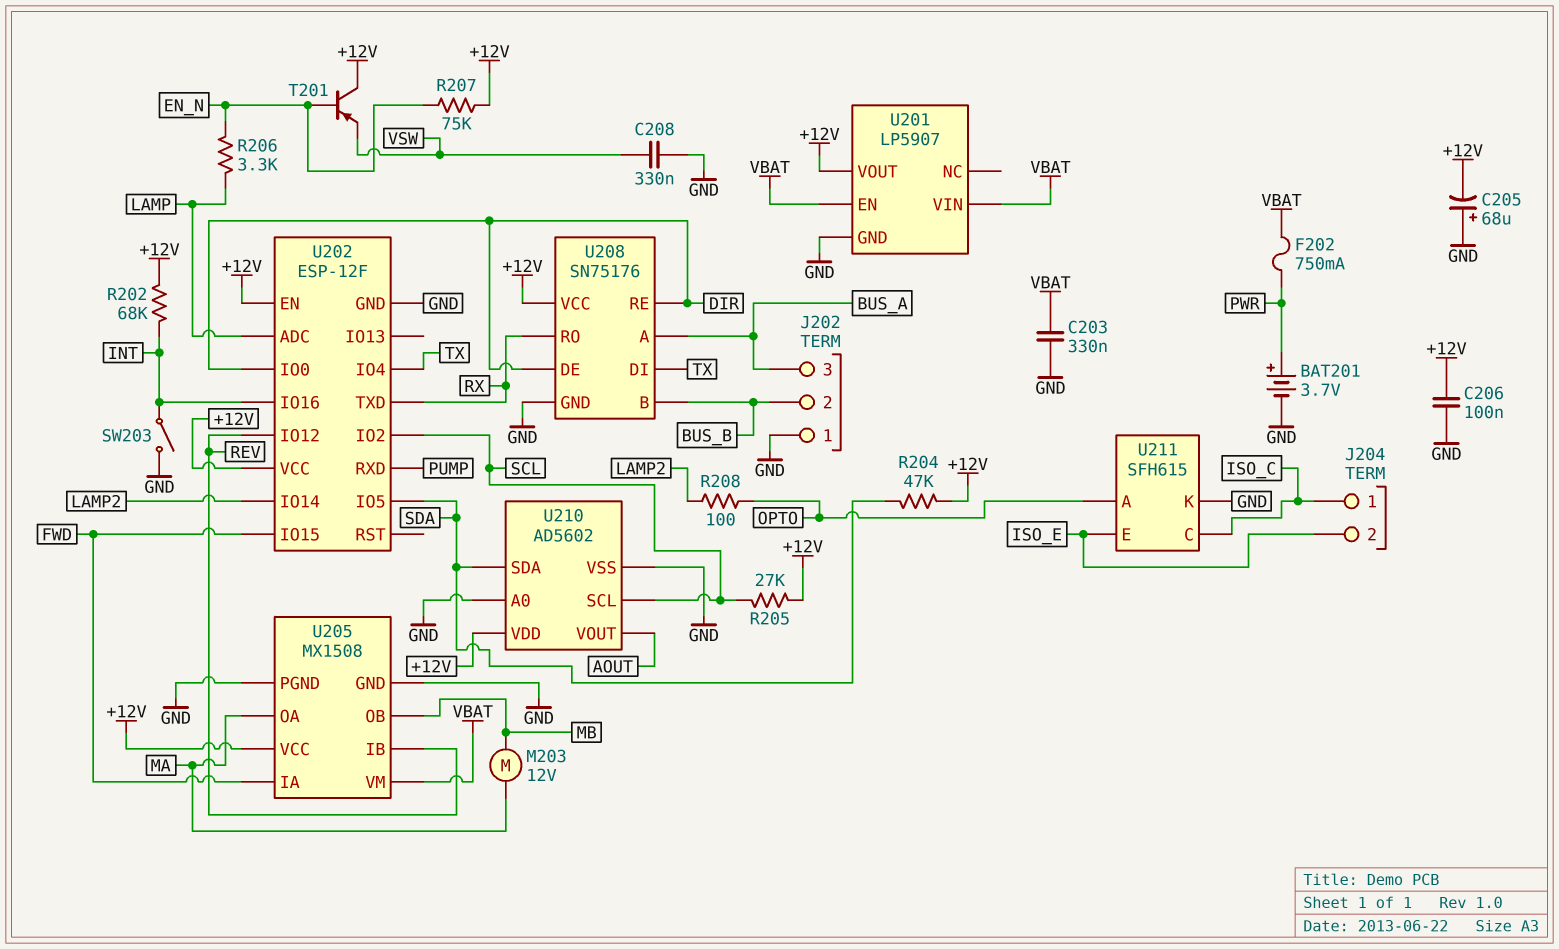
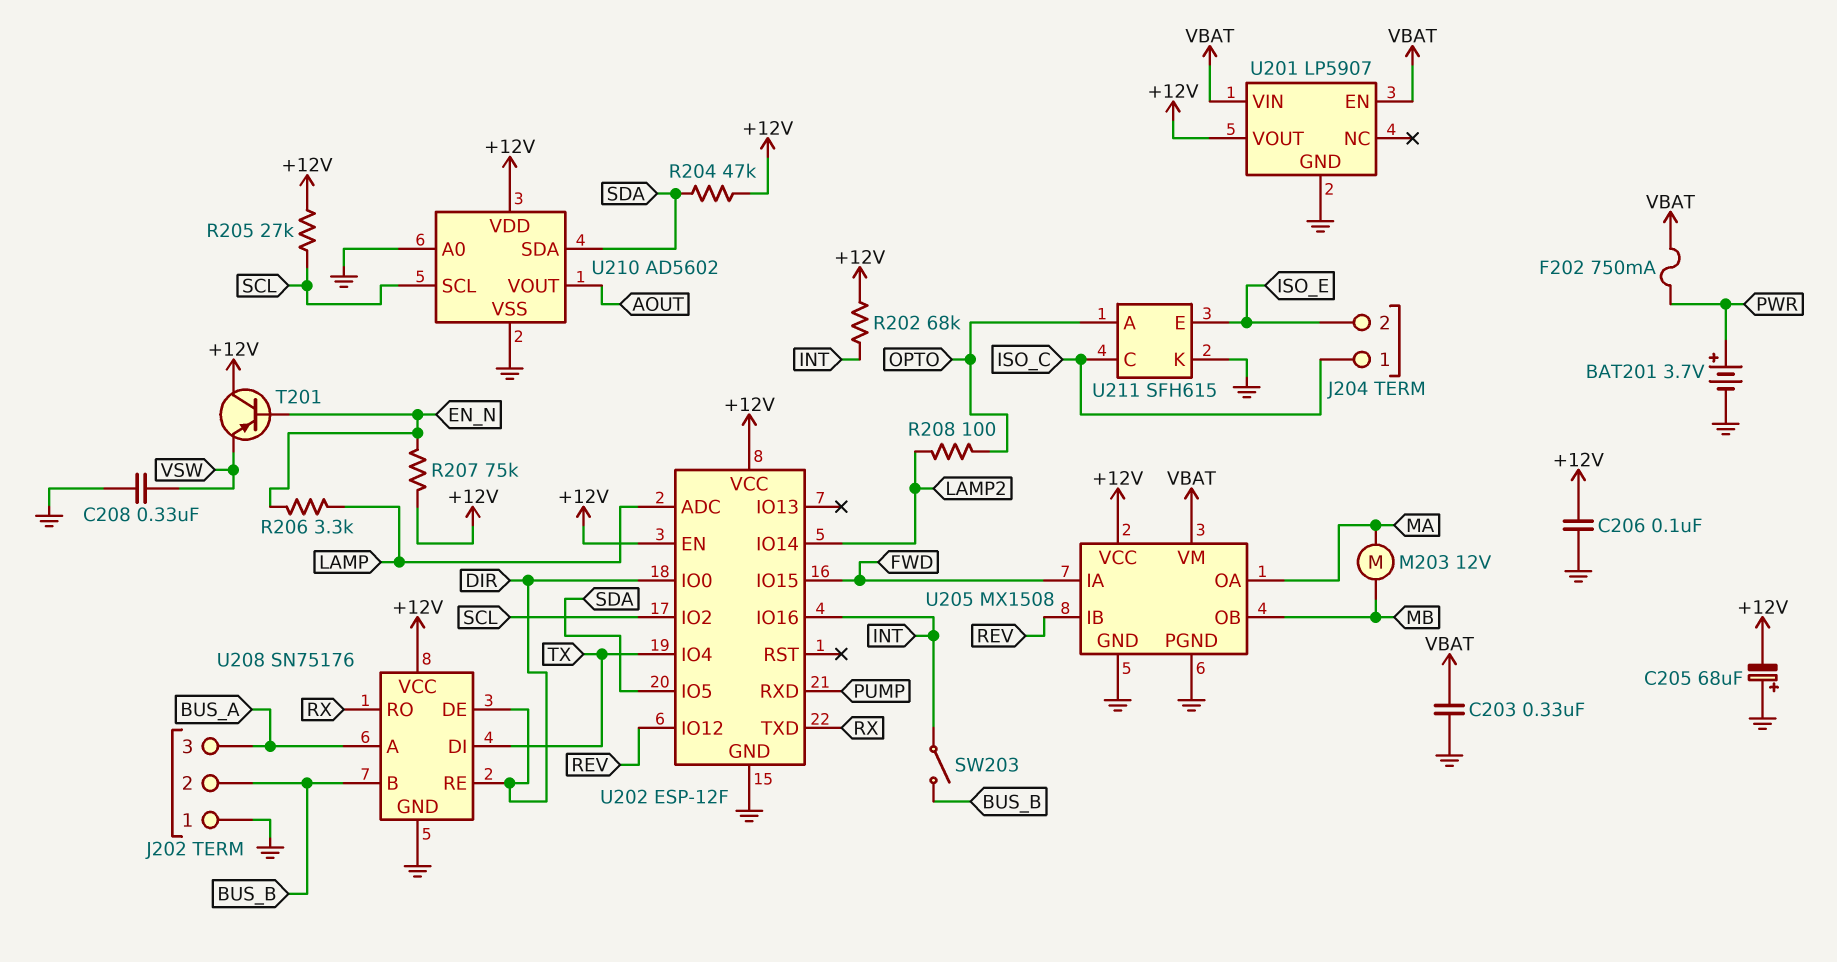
SW203: switch (GND, INT) -> switch (BUS_B, INT)

